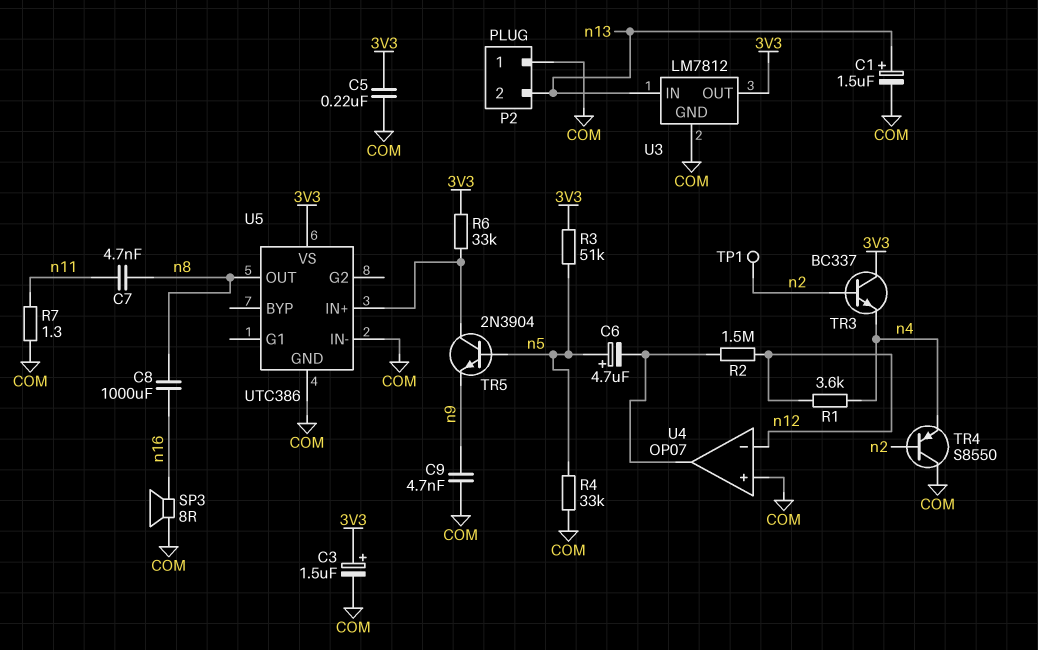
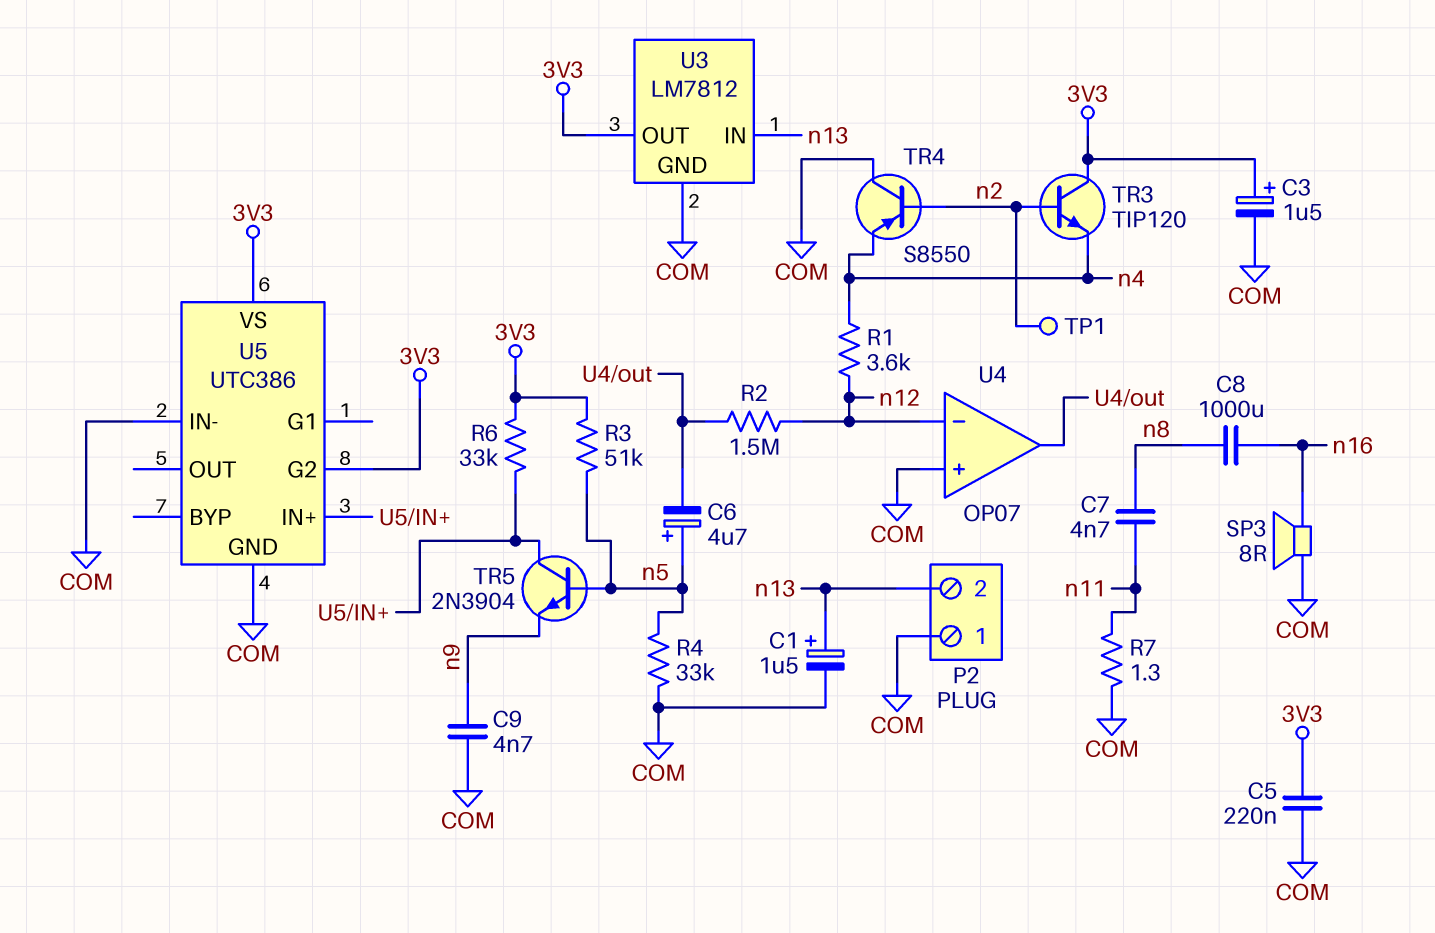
TR3: NPN BC337 (B n2, C 3V3, E n4) -> NPN TIP120 (B n2, C 3V3, E n4)
U5 pin G2: none -> 3V3
U5 pin OUT: n8 -> none

